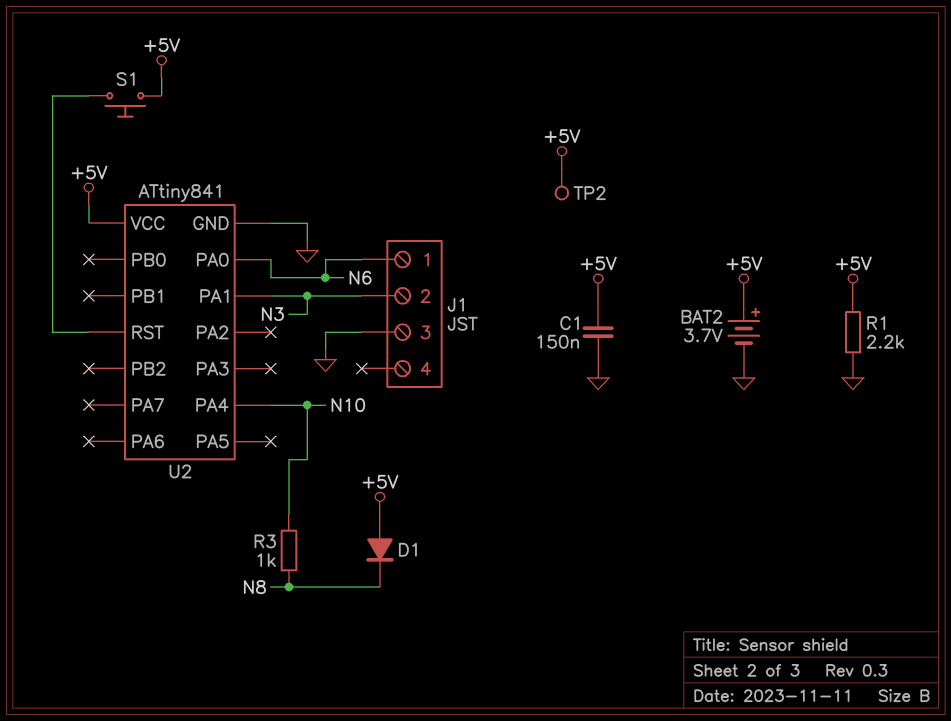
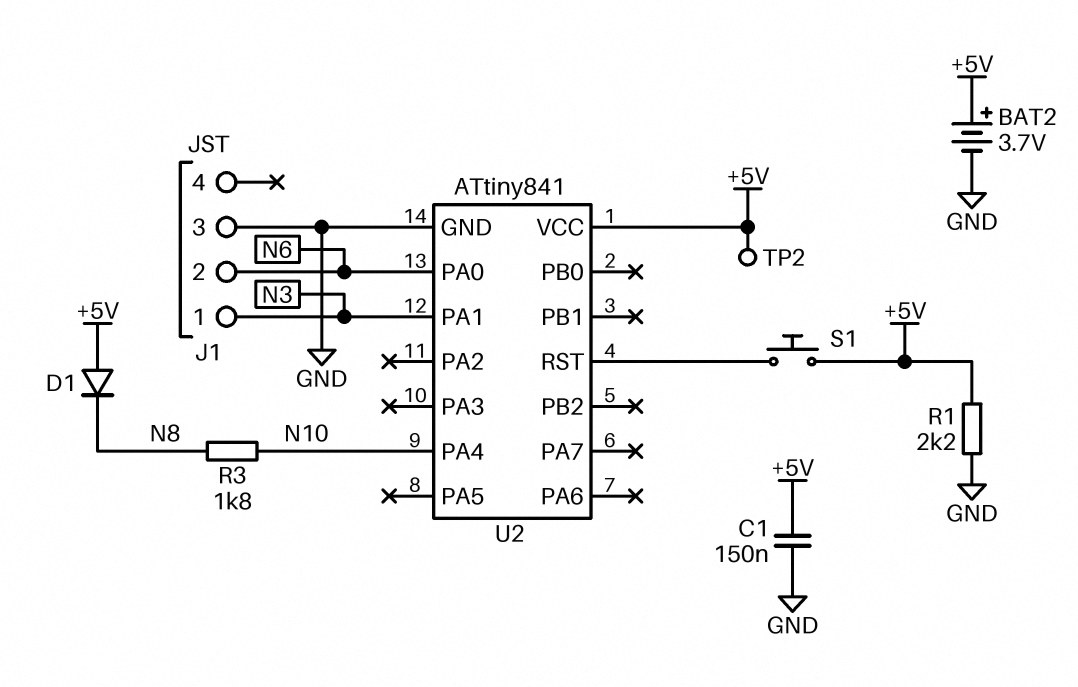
J1 pin 1: N6 -> N3
J1 pin 2: N3 -> N6
R3: 1k (N8, N10) -> 1.8k (N8, N10)

